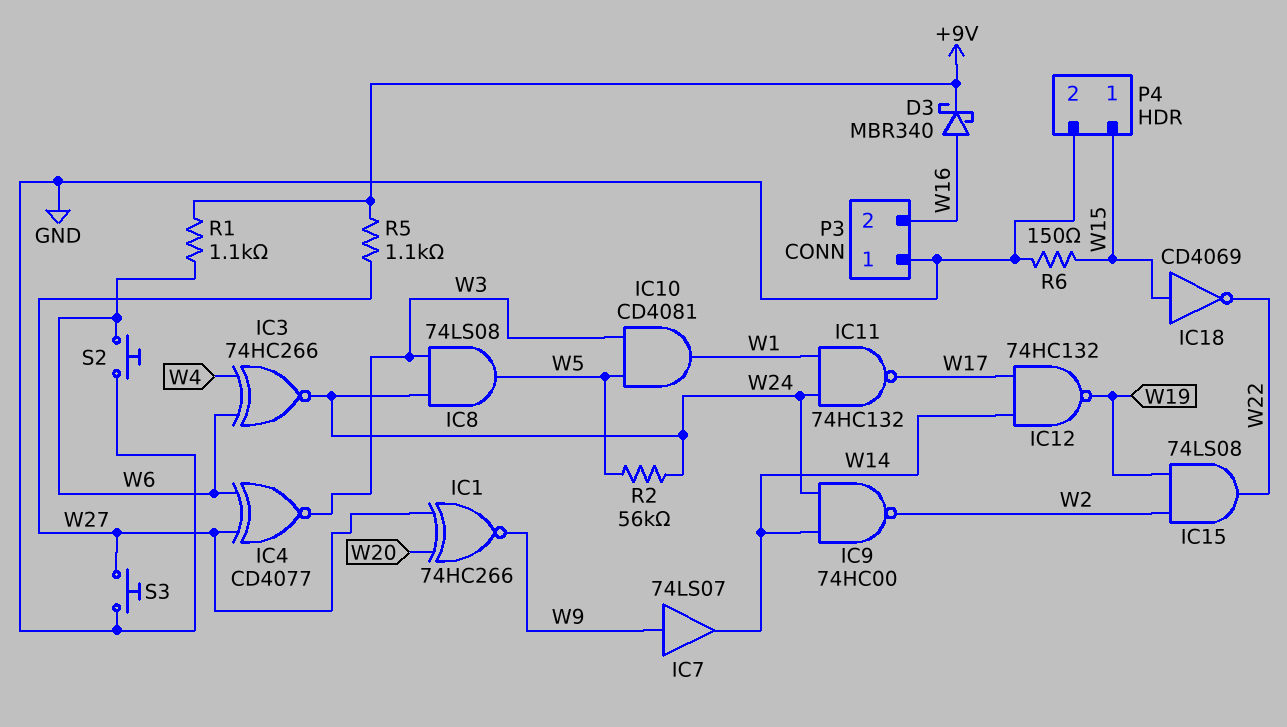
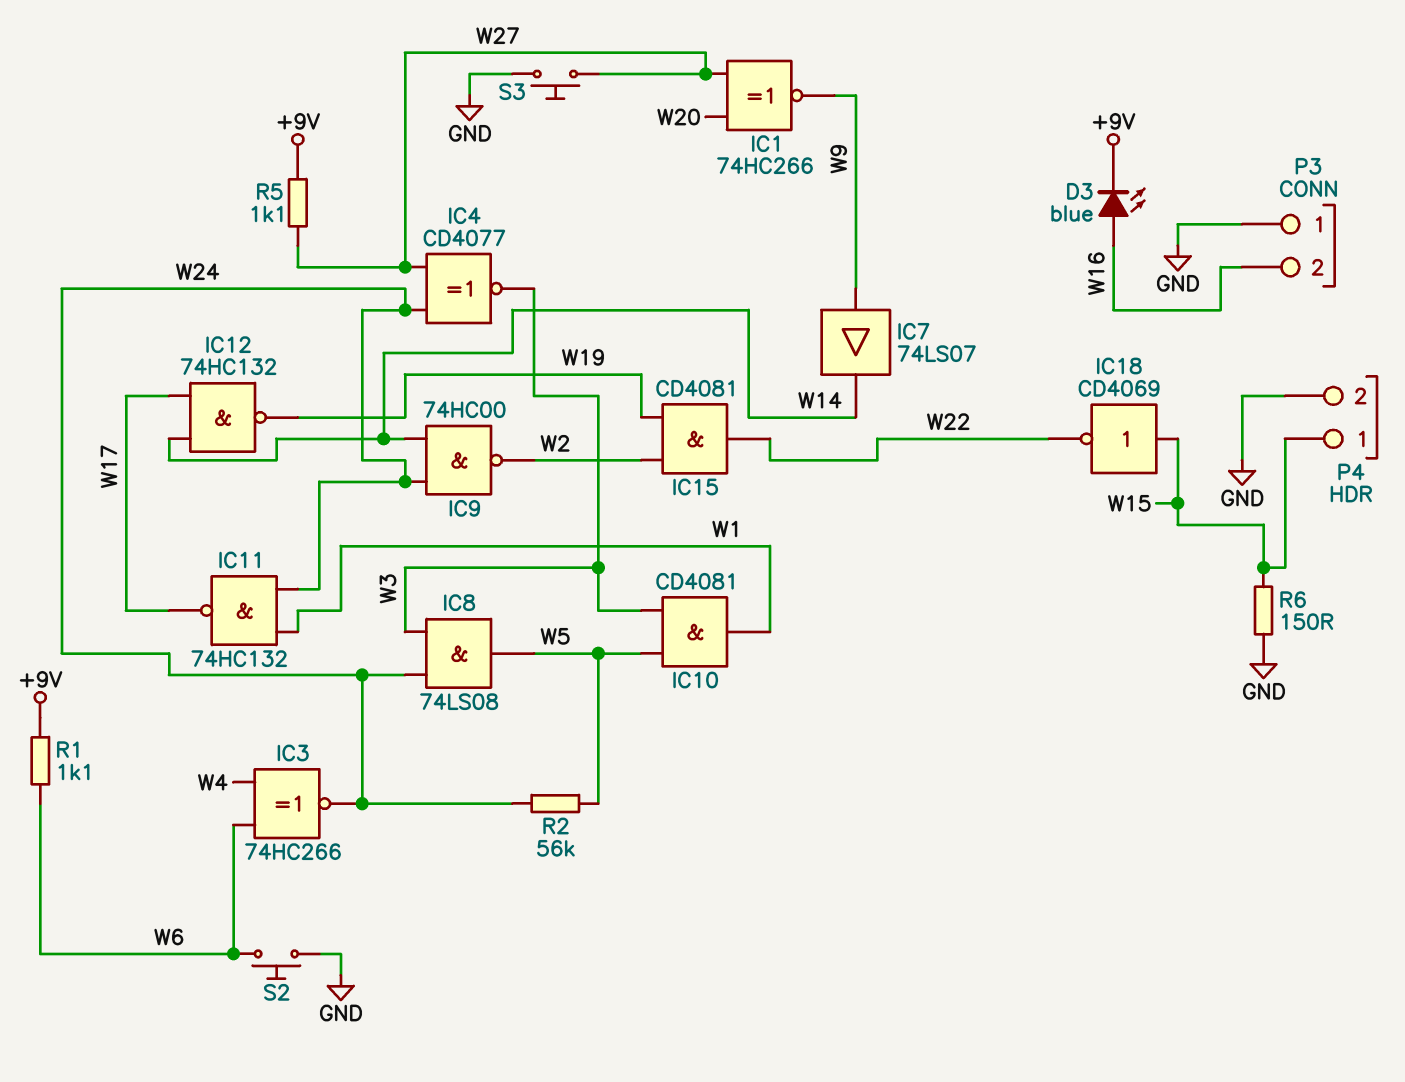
D3: schottky MBR340 (A W16, K +9V) -> LED blue (A W16, K +9V)
IC4: XNOR CD4077 (in W6, in W27, out W3) -> XNOR CD4077 (in W24, in W27, out W3)
IC15: AND 74LS08 (in W2, in W19, out W22) -> AND CD4081 (in W2, in W19, out W22)

